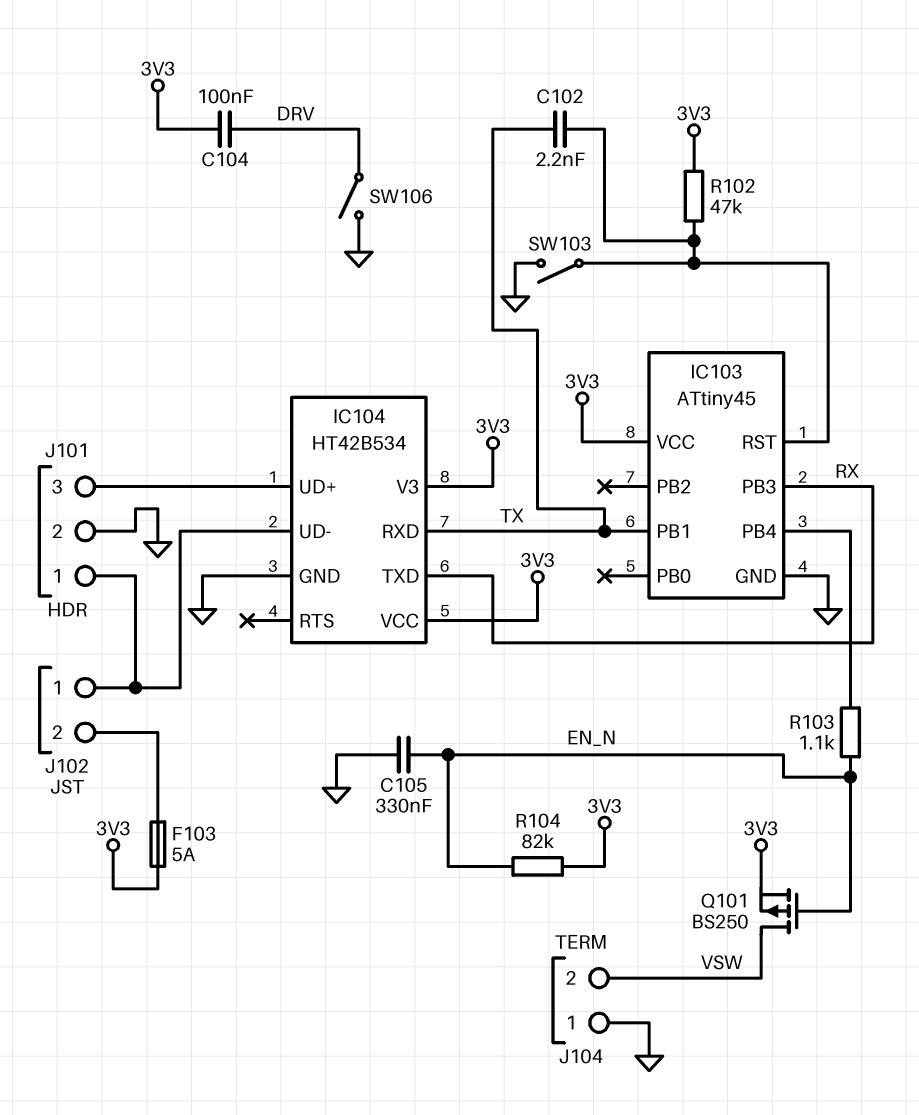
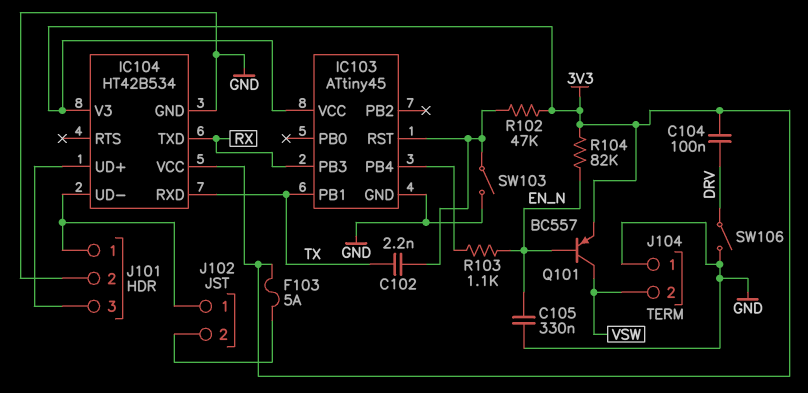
Q101: PMOS BS250 (G EN_N, D VSW, S 3V3) -> PNP BC557 (B EN_N, C VSW, E 3V3)

